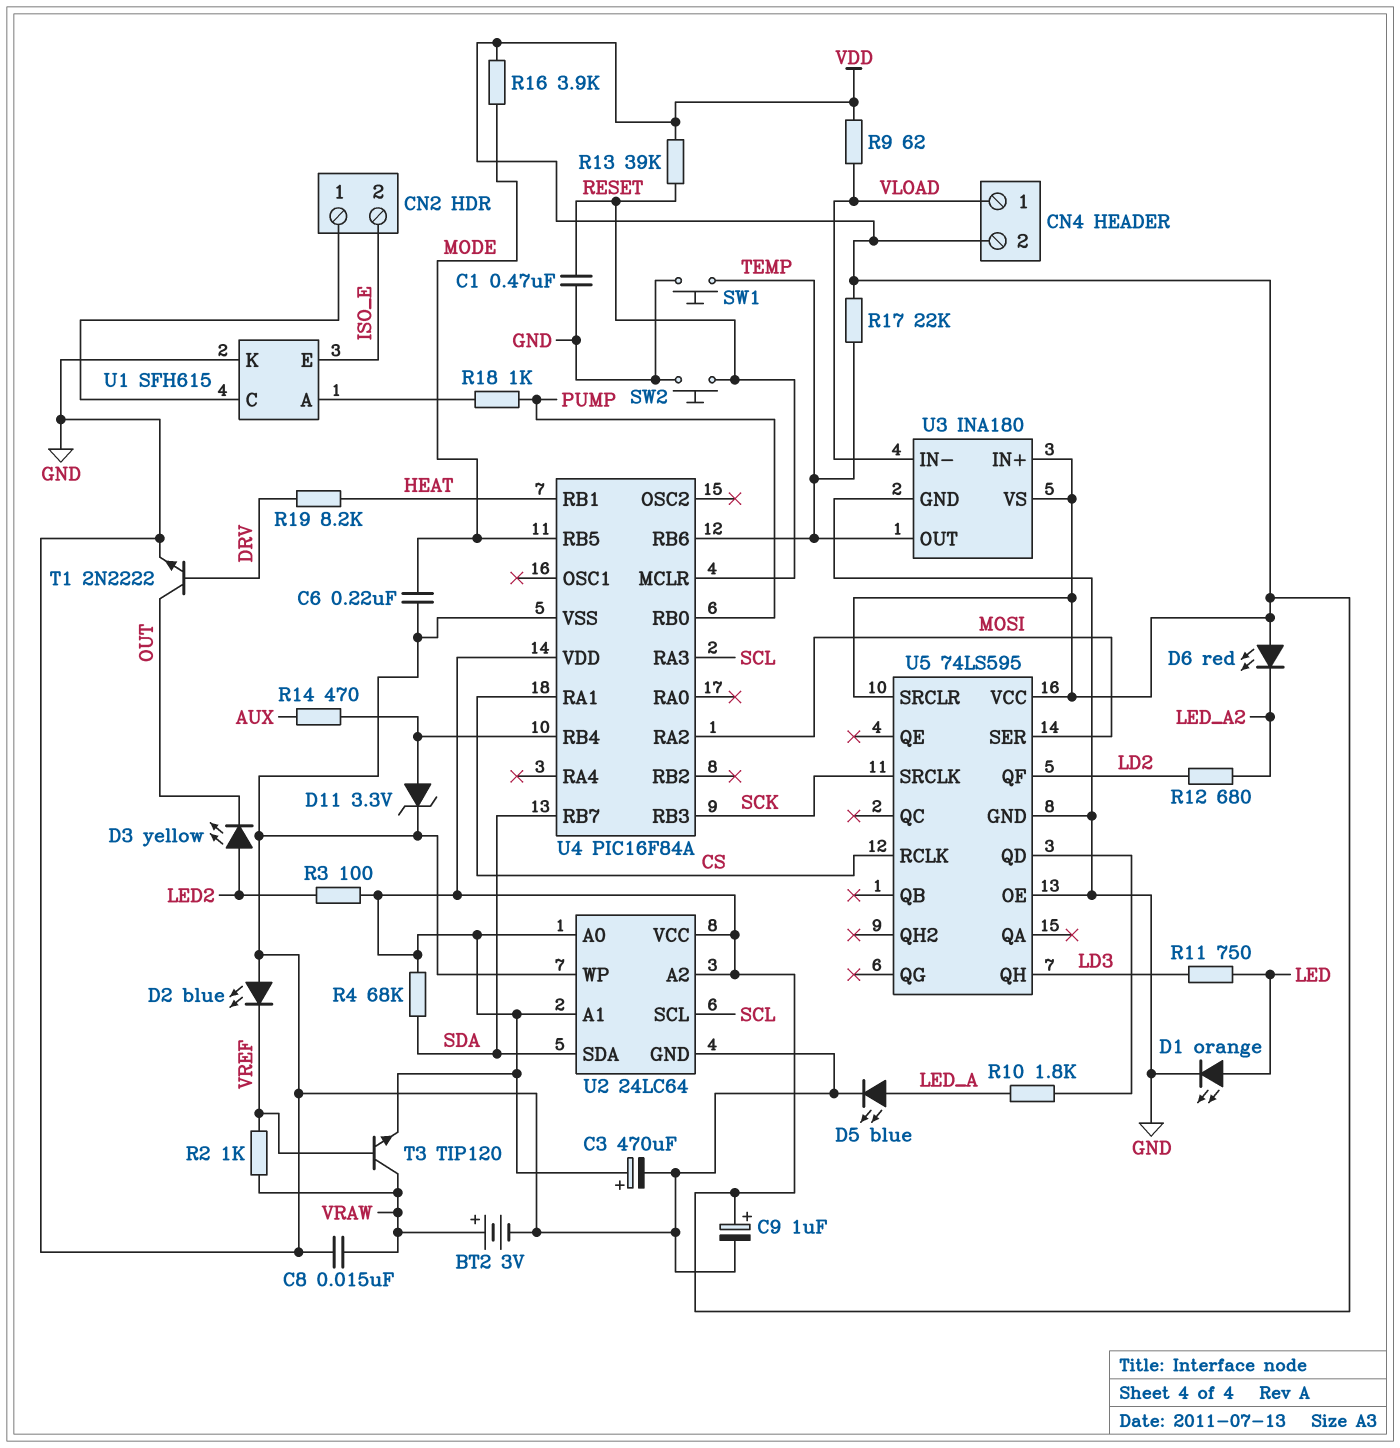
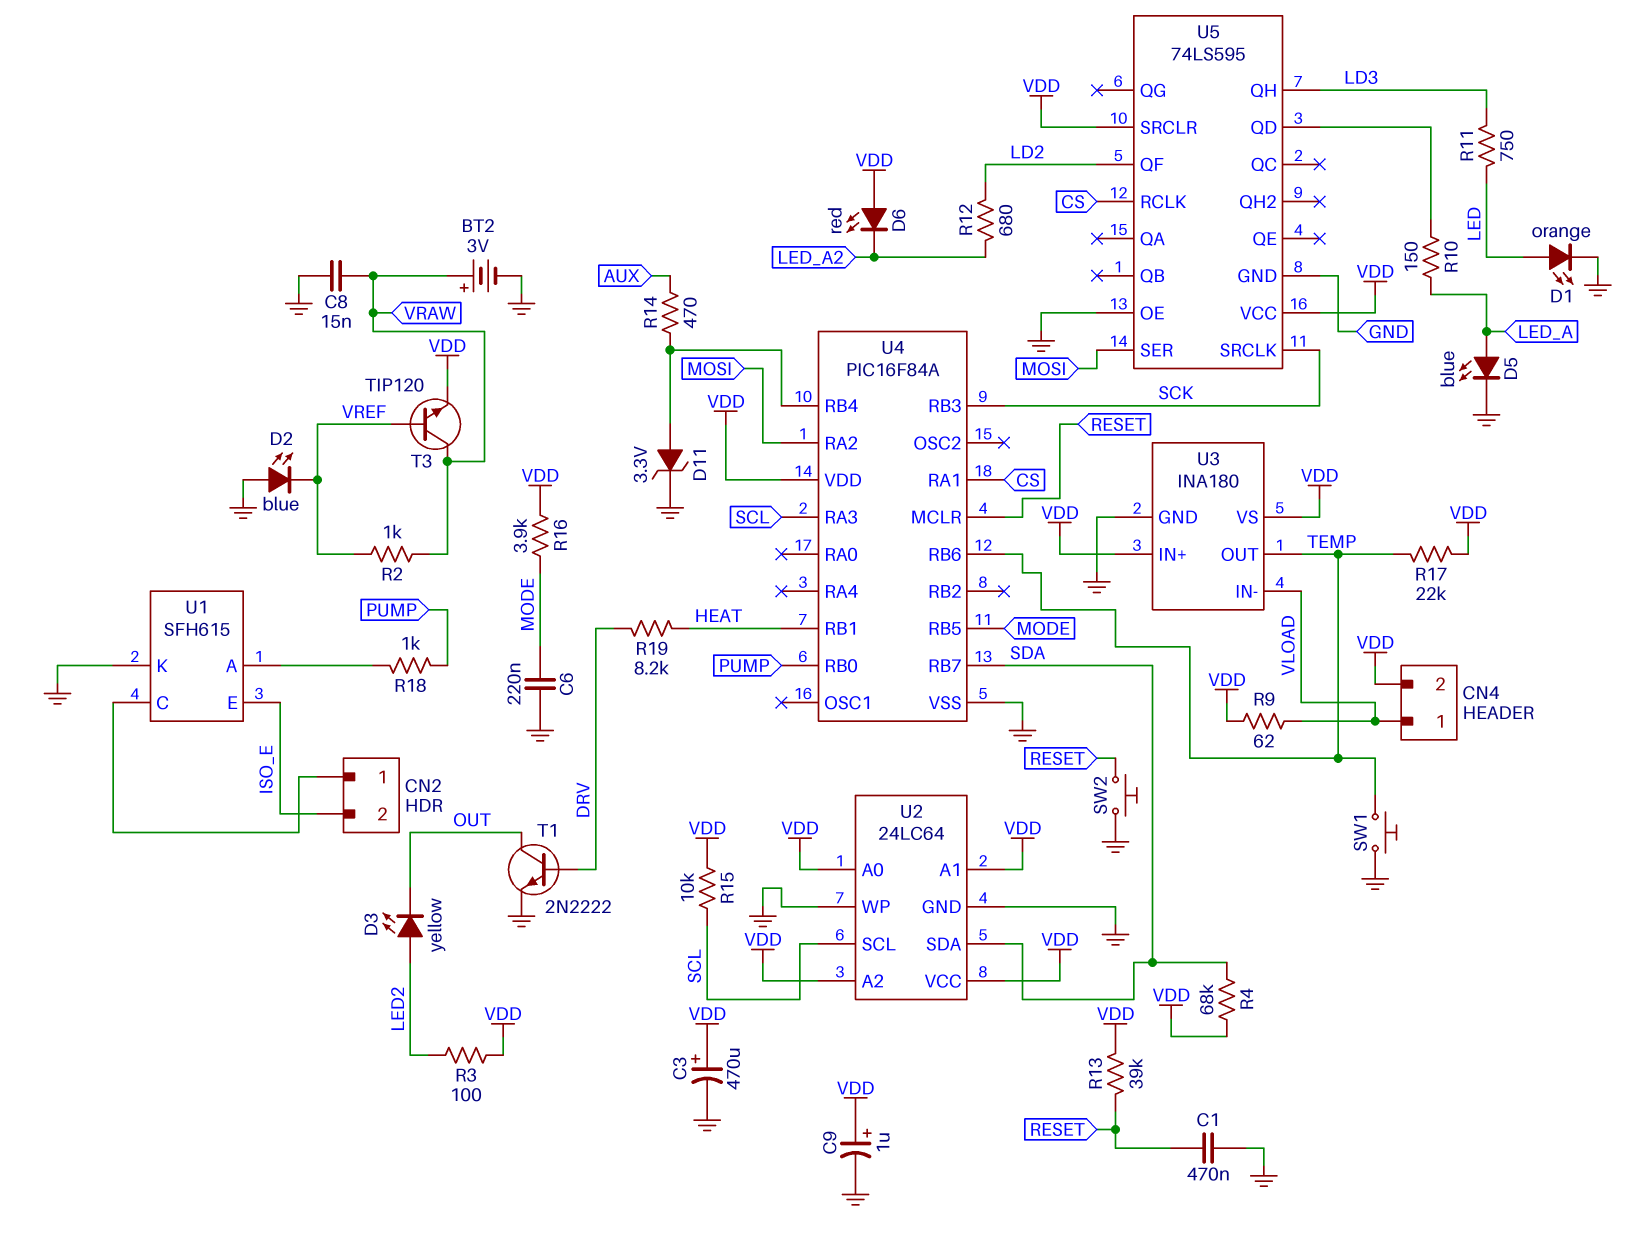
R10: 1.8k (LED_A, U5/QD) -> 150 (LED_A, U5/QD)
R15: none -> 10k (SCL, VDD)

